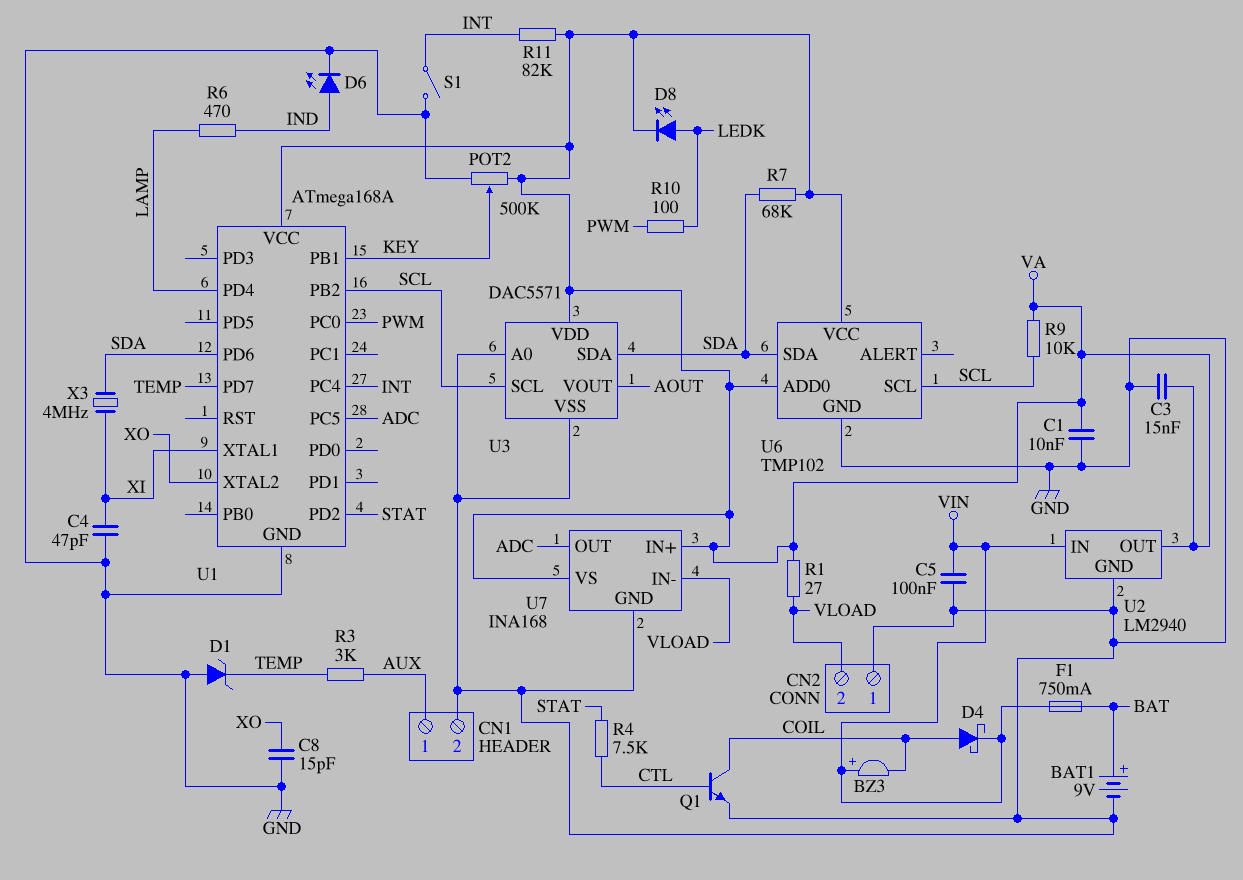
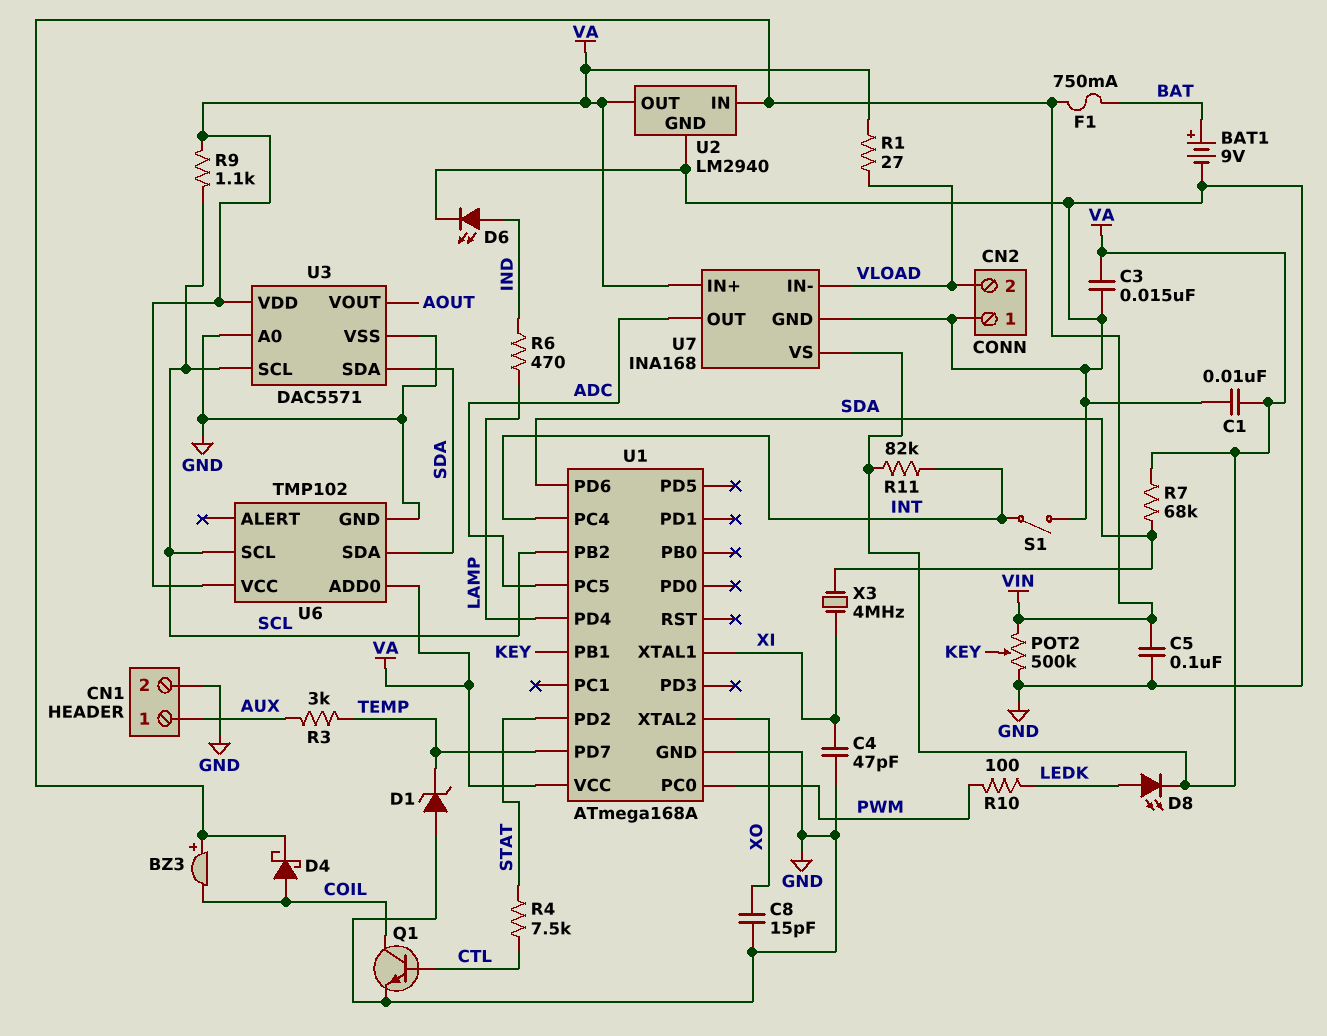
POT2: 500k (GND, VA, wiper KEY) -> 500k (GND, VIN, wiper KEY)
R9: 10k (SCL, VA) -> 1.1k (SCL, VA)

